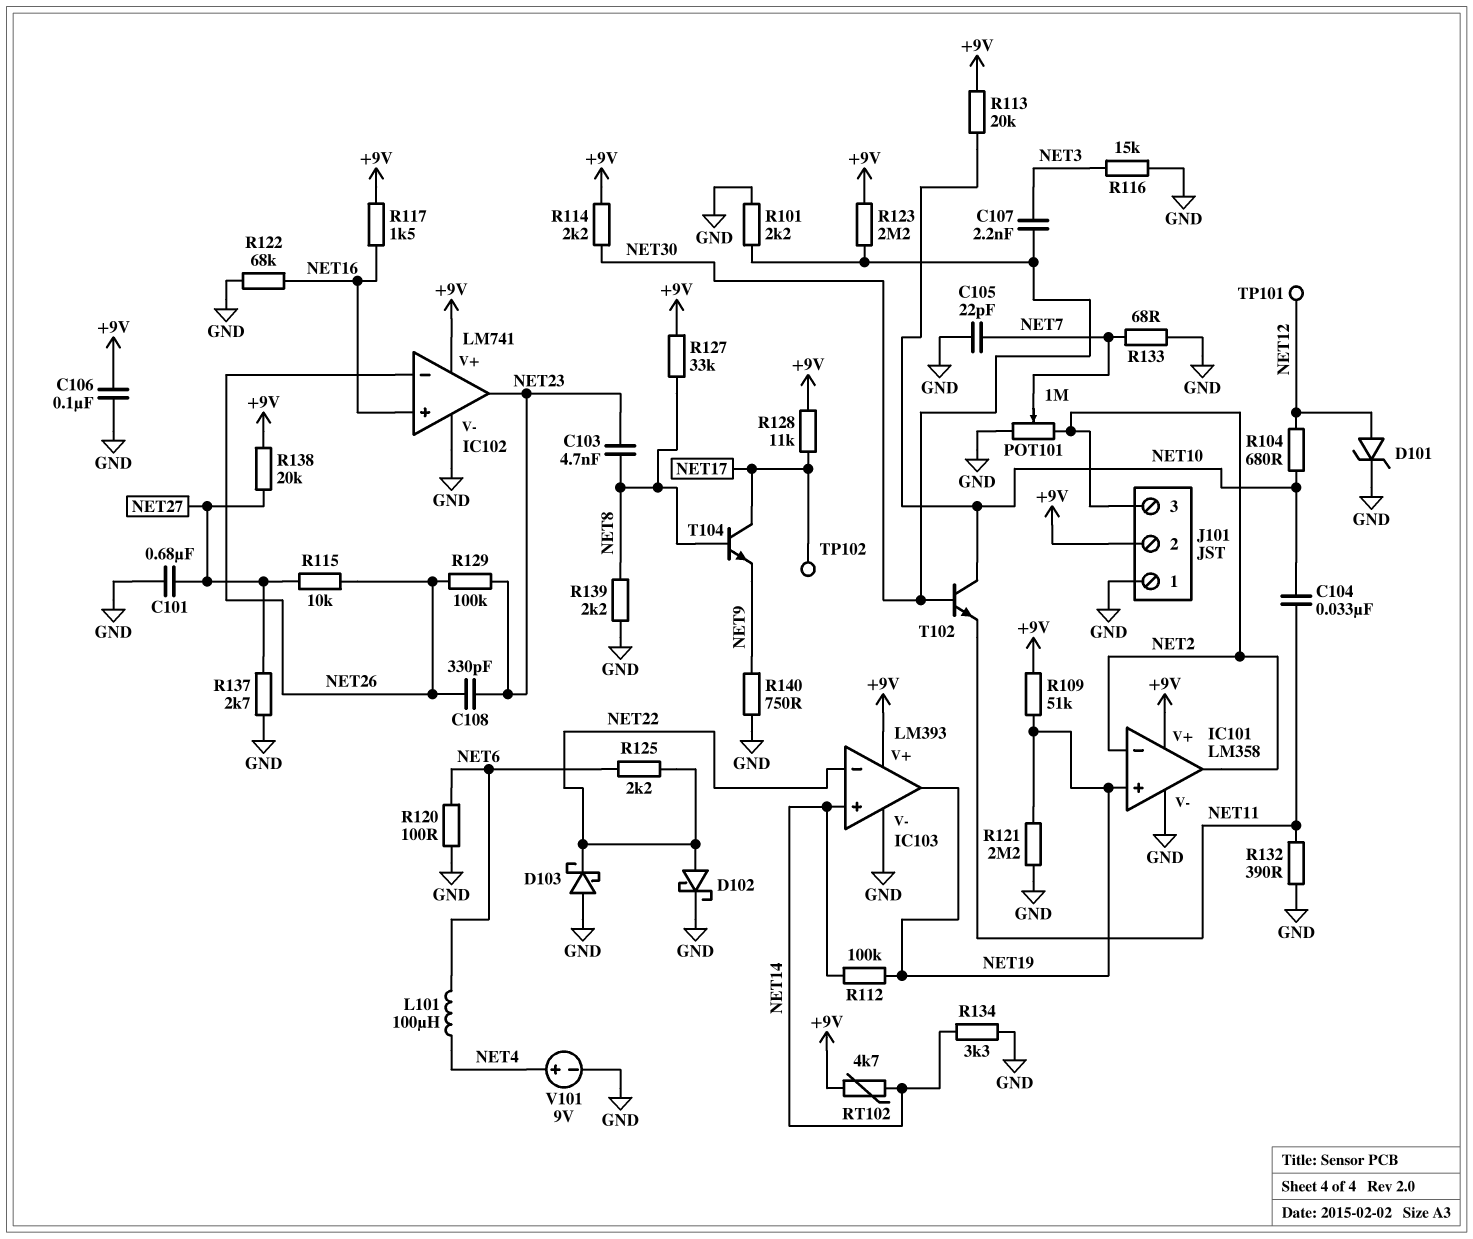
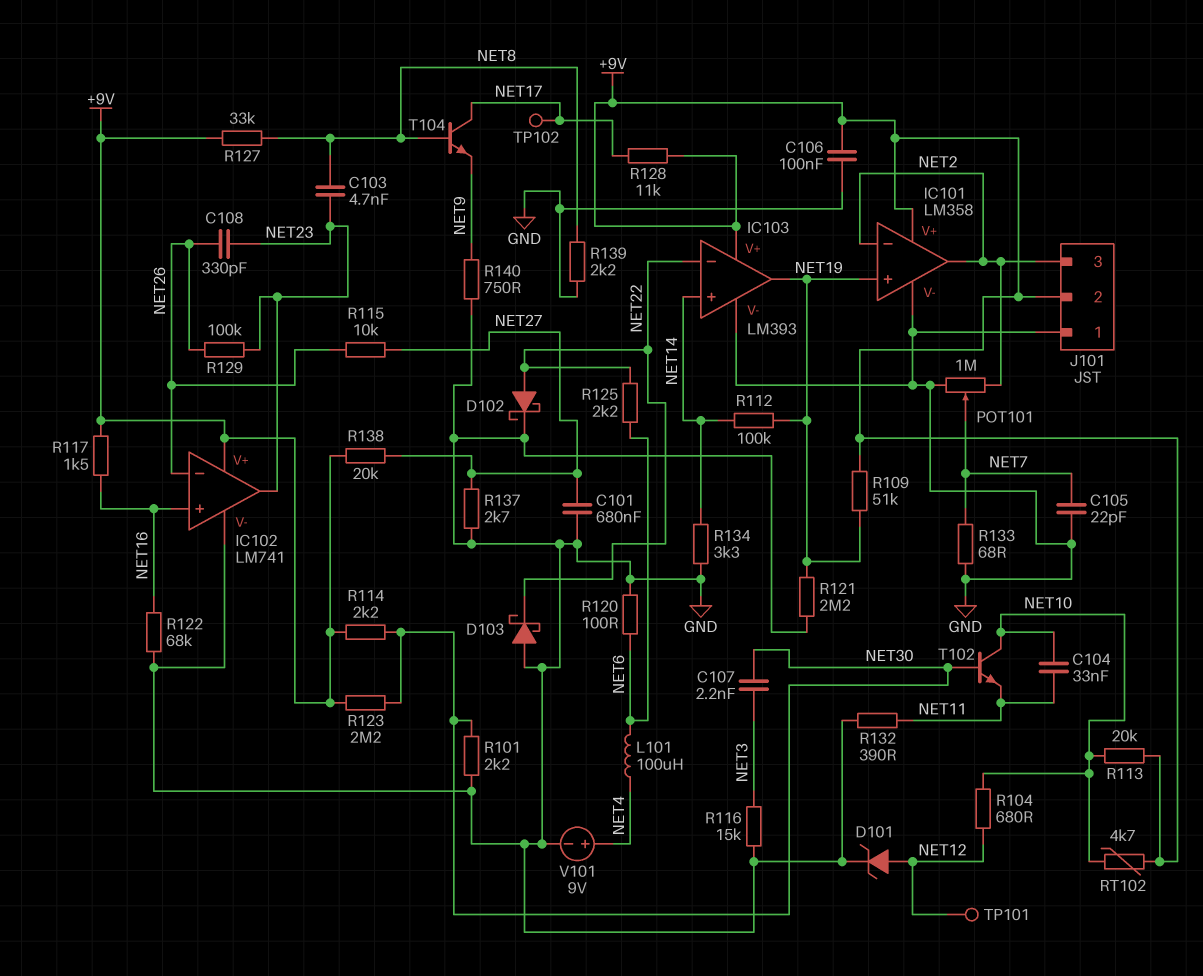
RT102: 4.7k (+9V, NET14) -> 4.7k (+9V, NET10)

